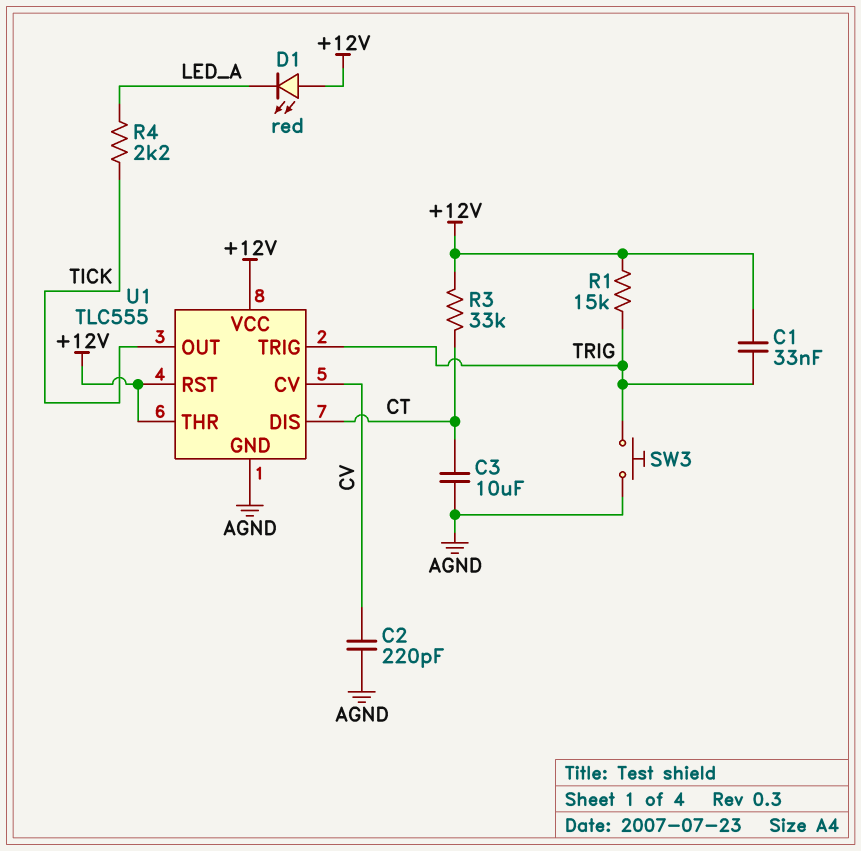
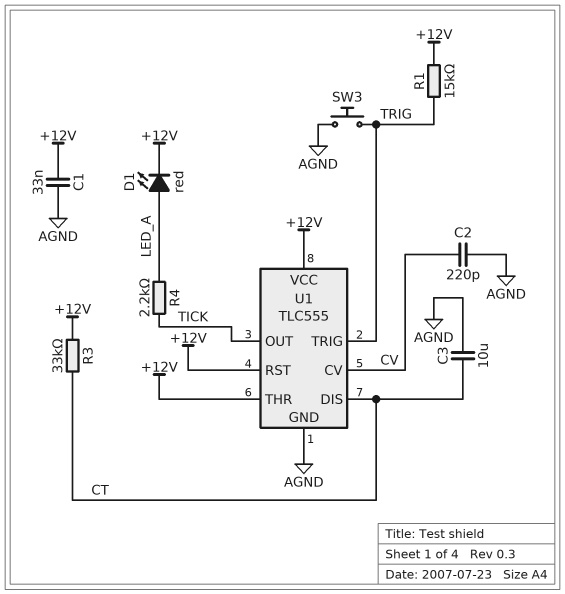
C1: 33nF (+12V, TRIG) -> 33nF (+12V, AGND)
D1: LED red (A +12V, K LED_A) -> LED red (A LED_A, K +12V)

